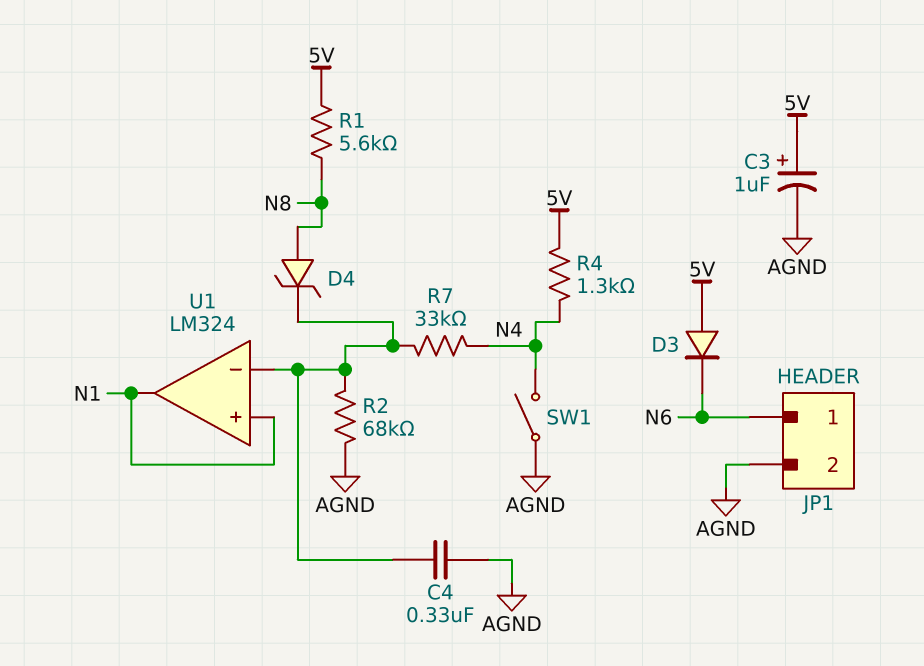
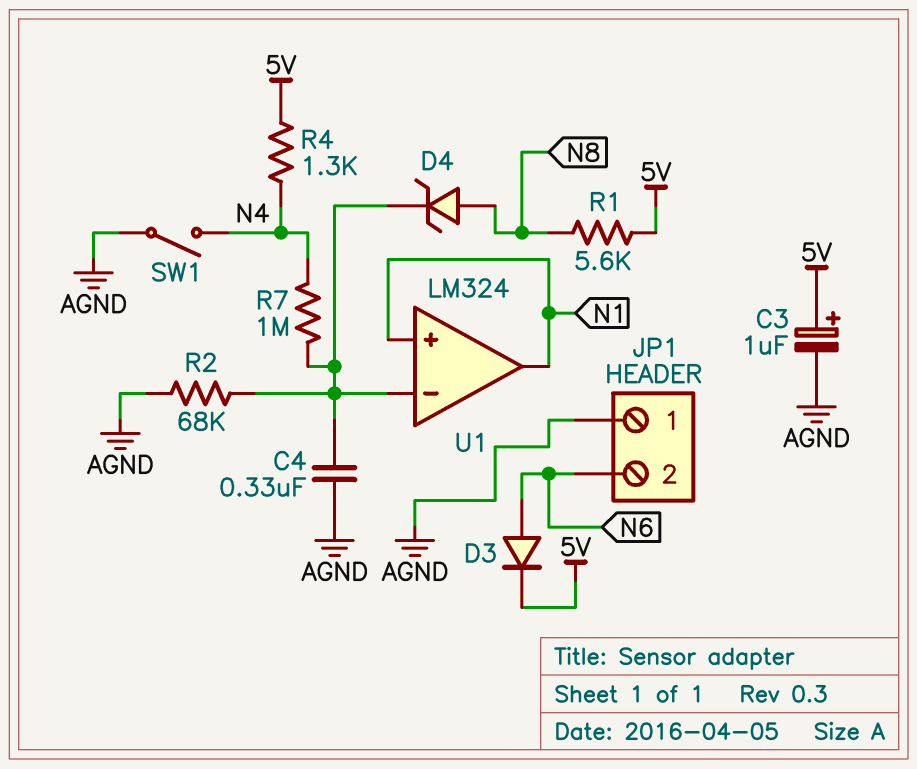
D3: diode (A 5V, K N6) -> diode (A N6, K 5V)
JP1 pin 1: N6 -> AGND
JP1 pin 2: AGND -> N6
R7: 33k (N4, U1/in-) -> 1M (N4, U1/in-)

